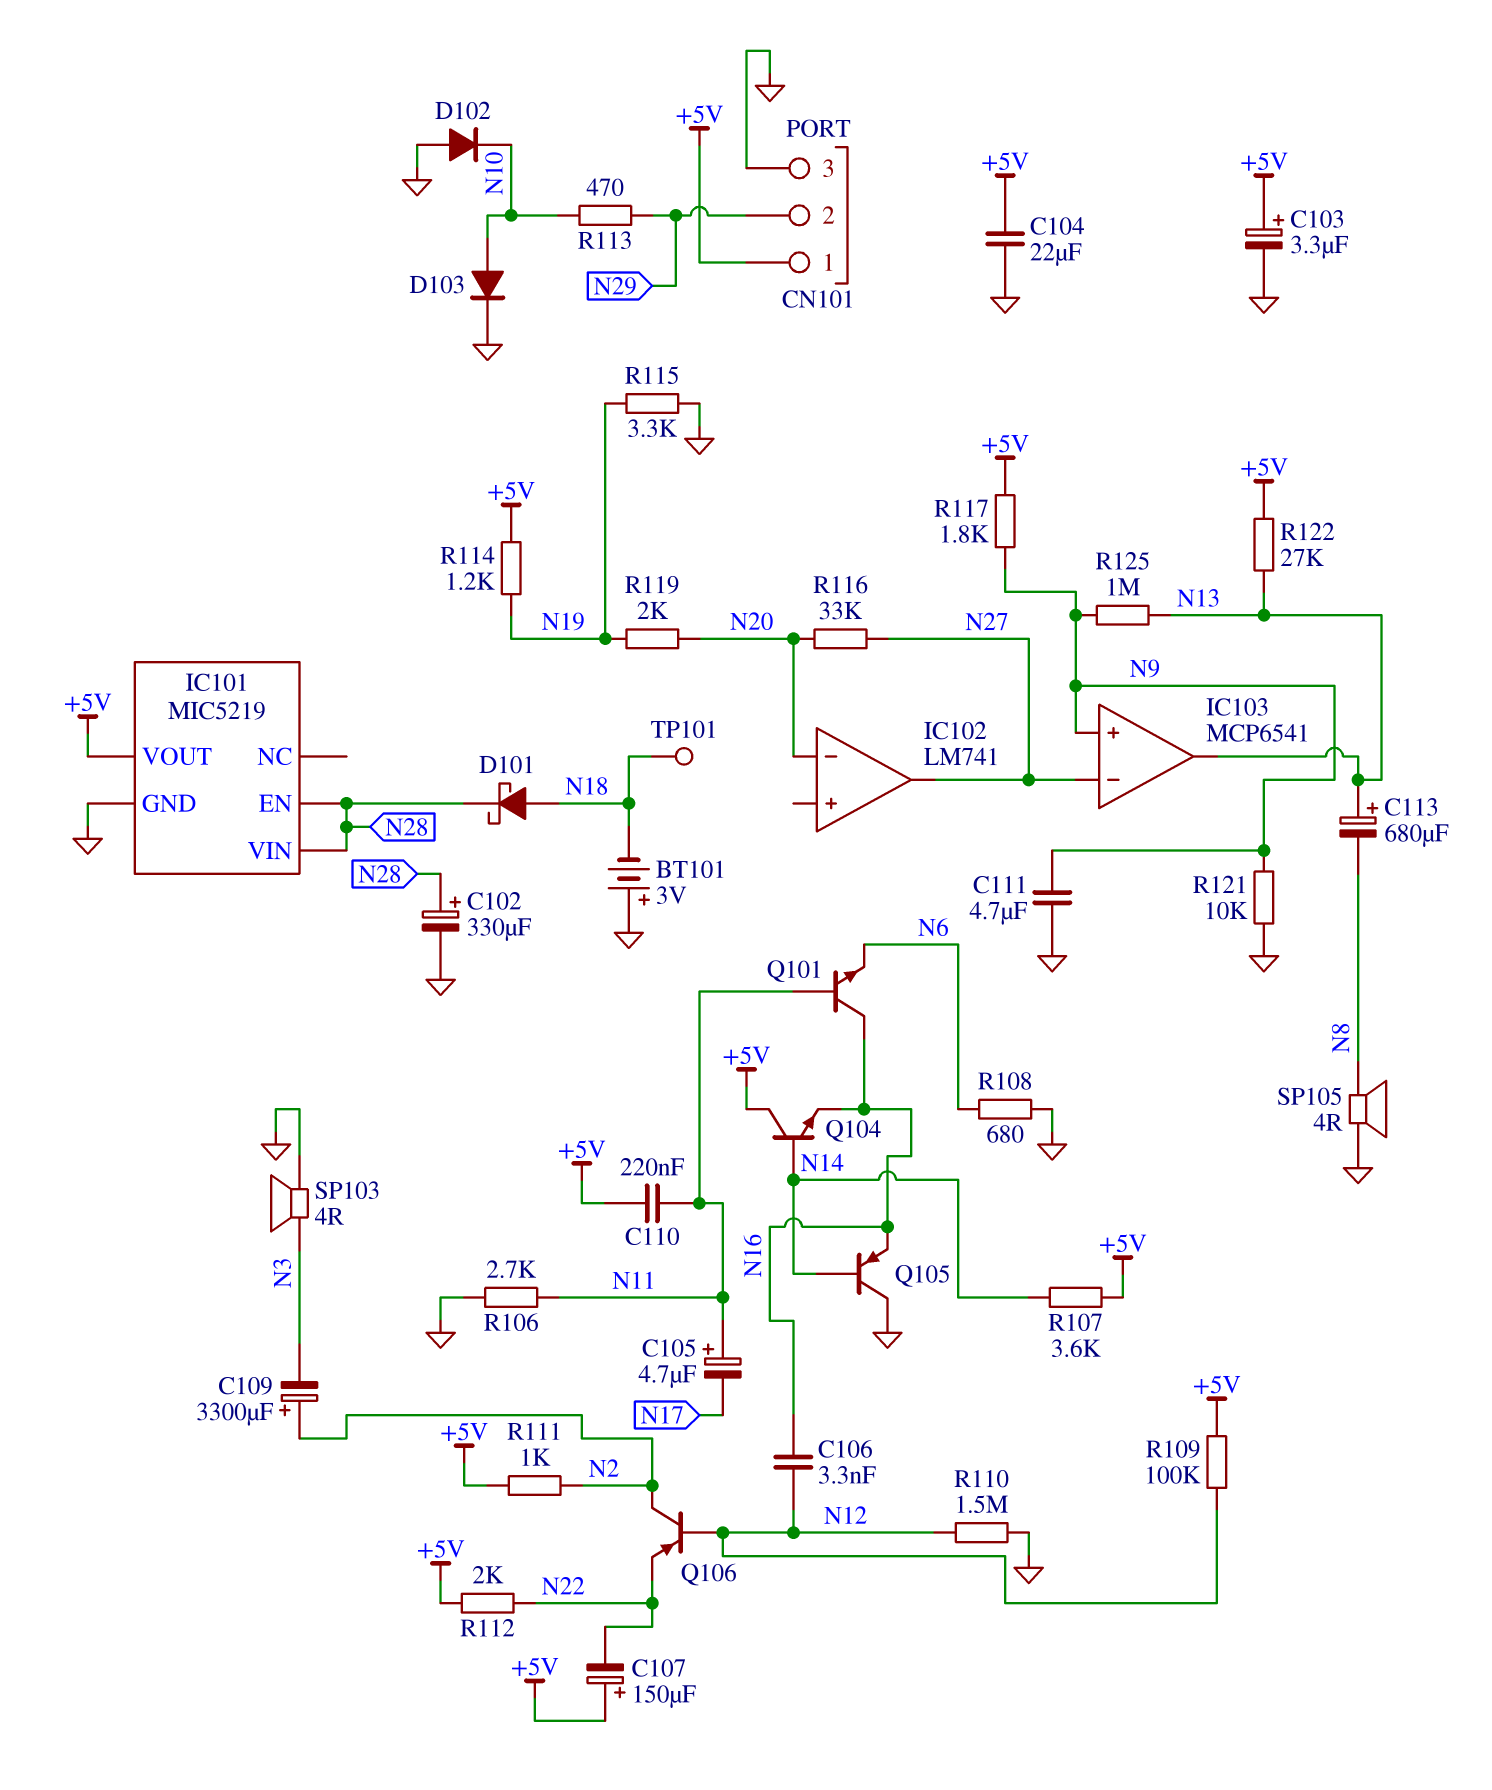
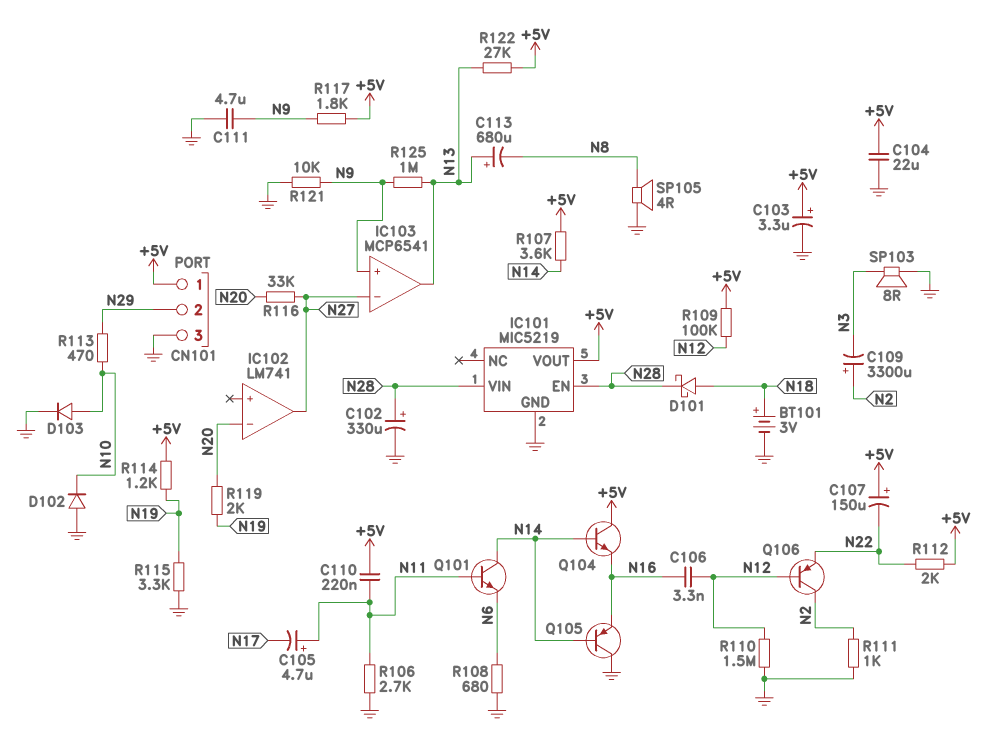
BT101: 3V (plus GND, minus N18) -> 3V (plus N18, minus GND)
Q101: NPN (B N11, C N16, E N6) -> NPN (B N11, C N14, E N6)
R111: 1k (+5V, N2) -> 1k (GND, N2)
SP103: speaker 4R (GND, N3) -> speaker 8R (GND, N3)
TP101: test point (N18) -> none

